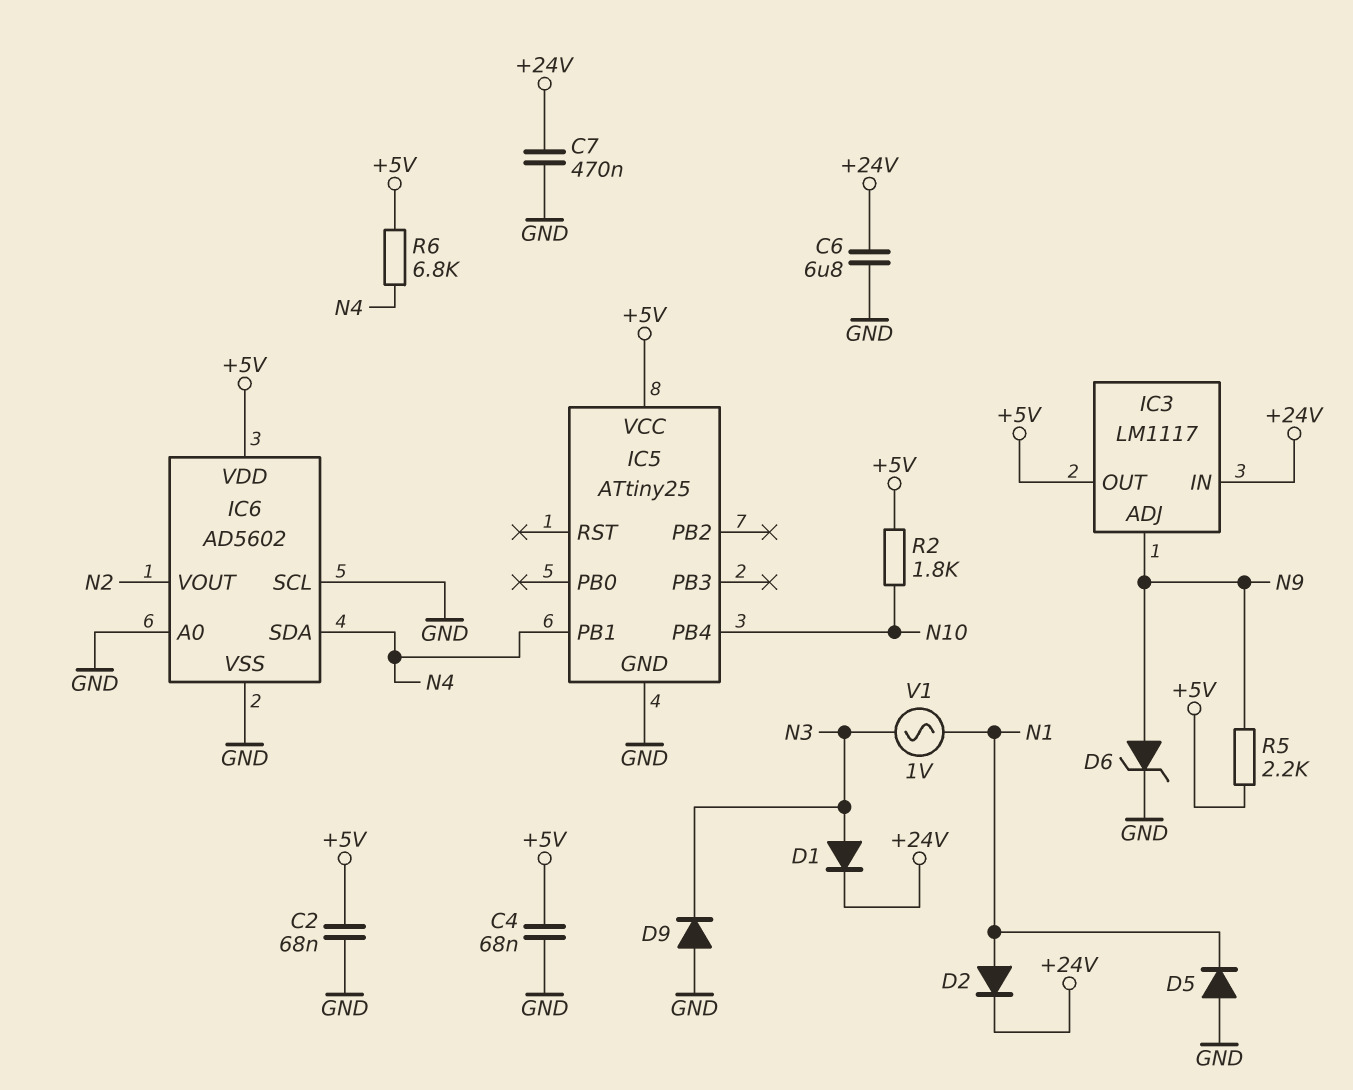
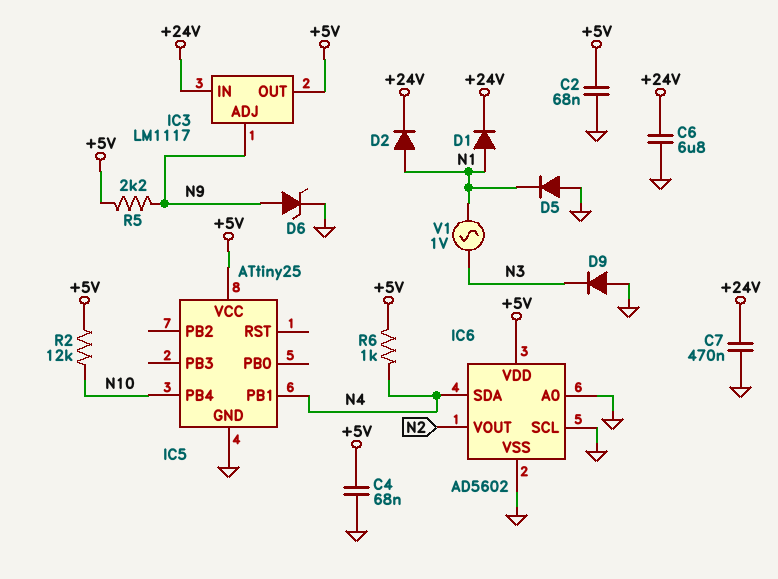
D1: diode (A N3, K +24V) -> diode (A N1, K +24V)
R2: 1.8k (+5V, N10) -> 12k (+5V, N10)
R6: 6.8k (+5V, N4) -> 1k (+5V, N4)

